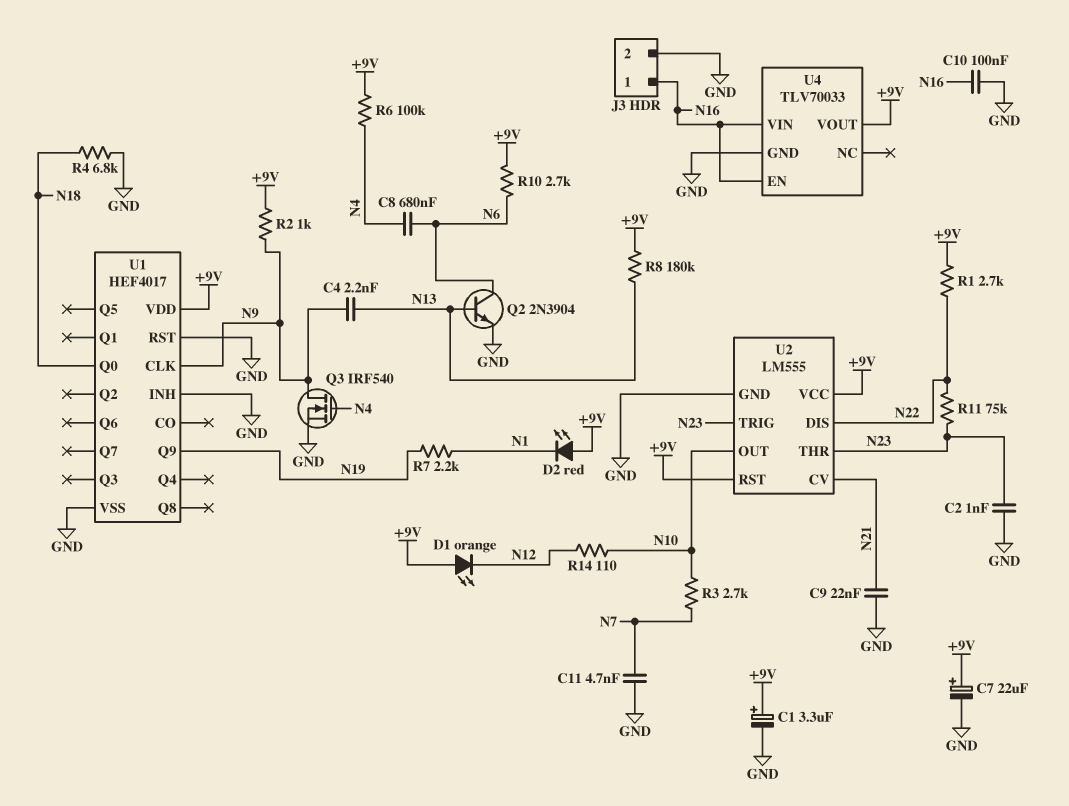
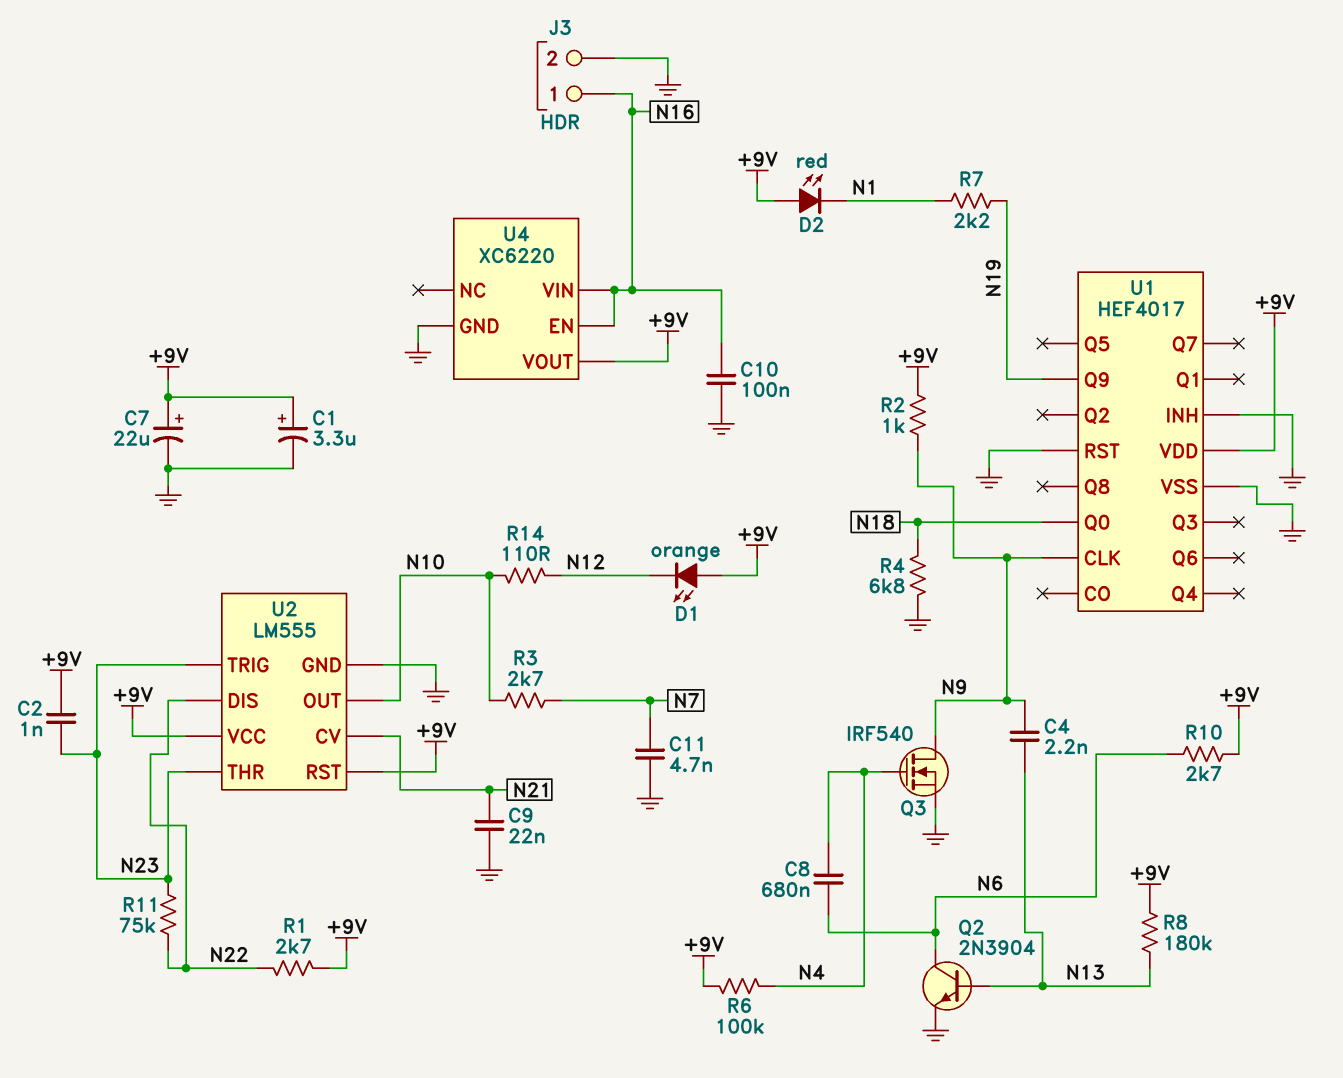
C2: 1nF (GND, N23) -> 1nF (+9V, N23)
U4: TLV70033 -> XC6220

